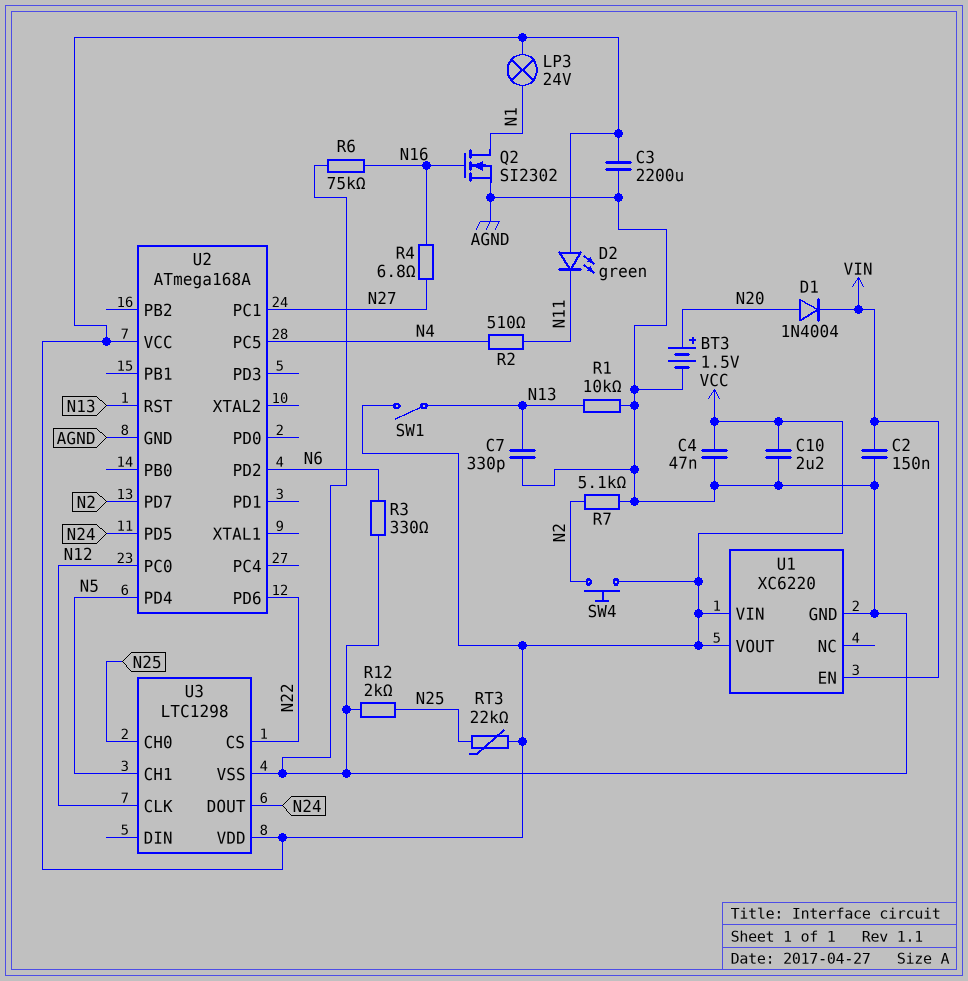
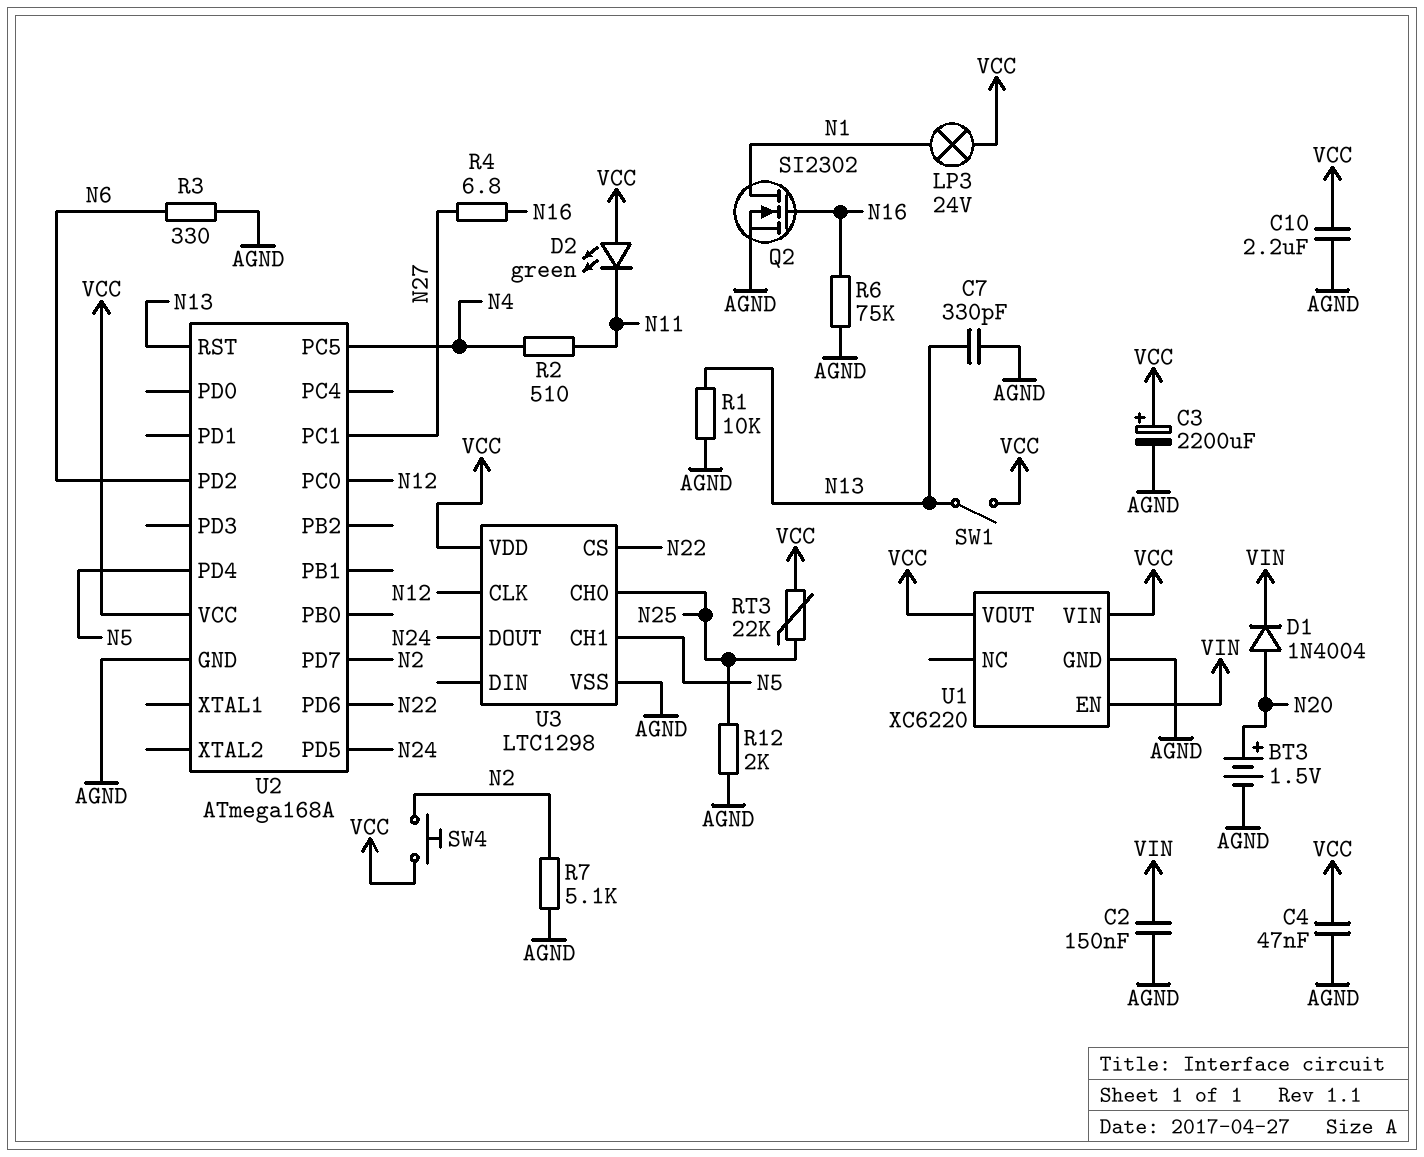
C3: 2200uF (AGND, VCC) -> 2200uF (plus VCC, minus AGND)

